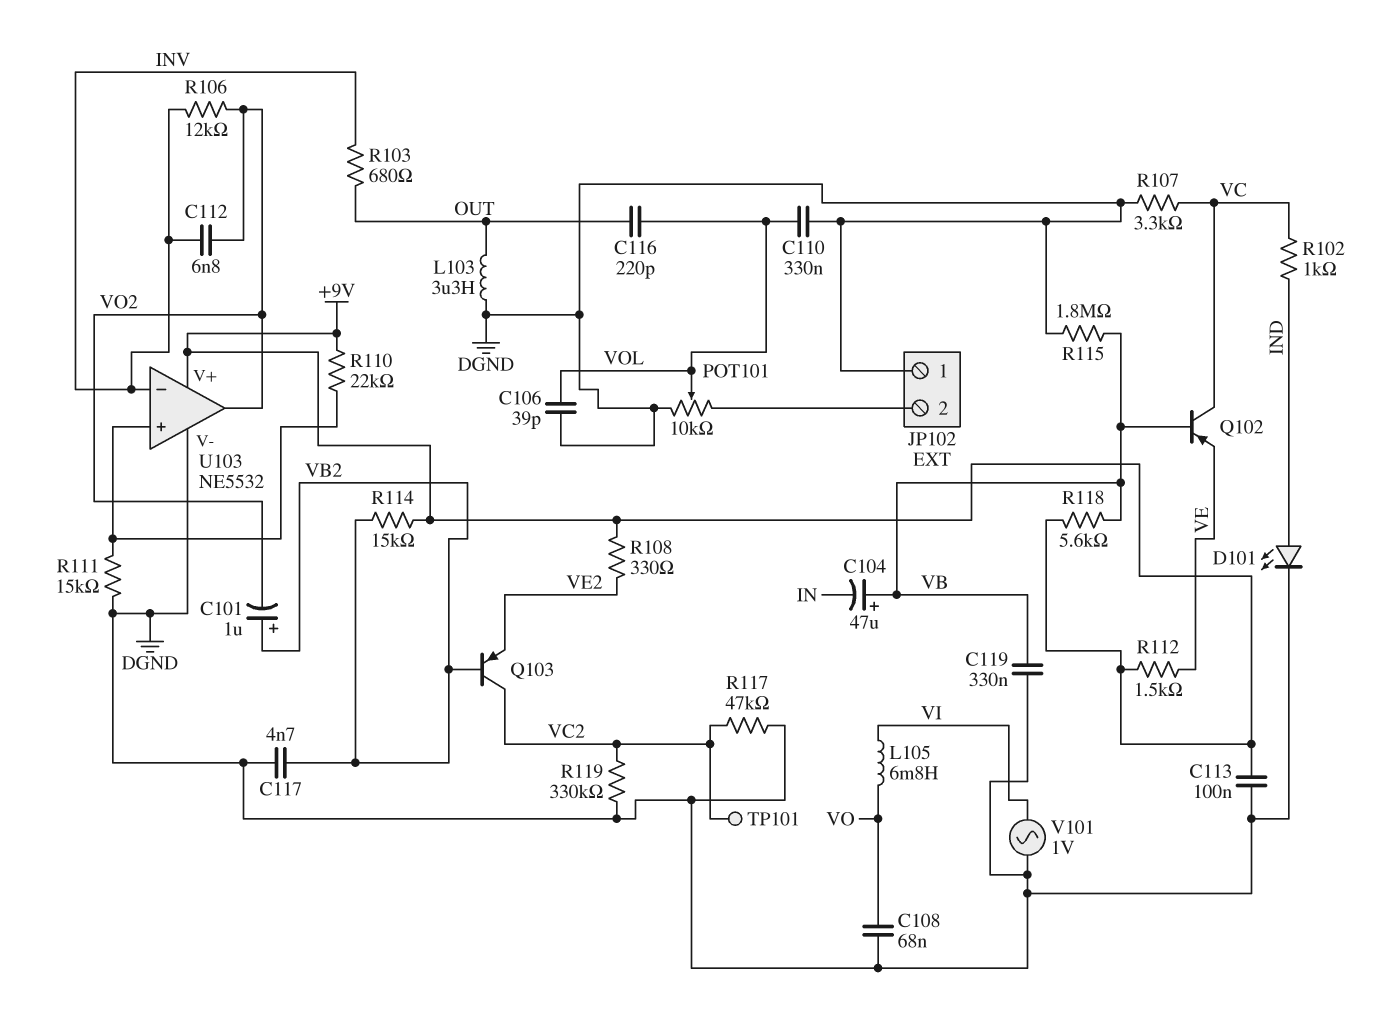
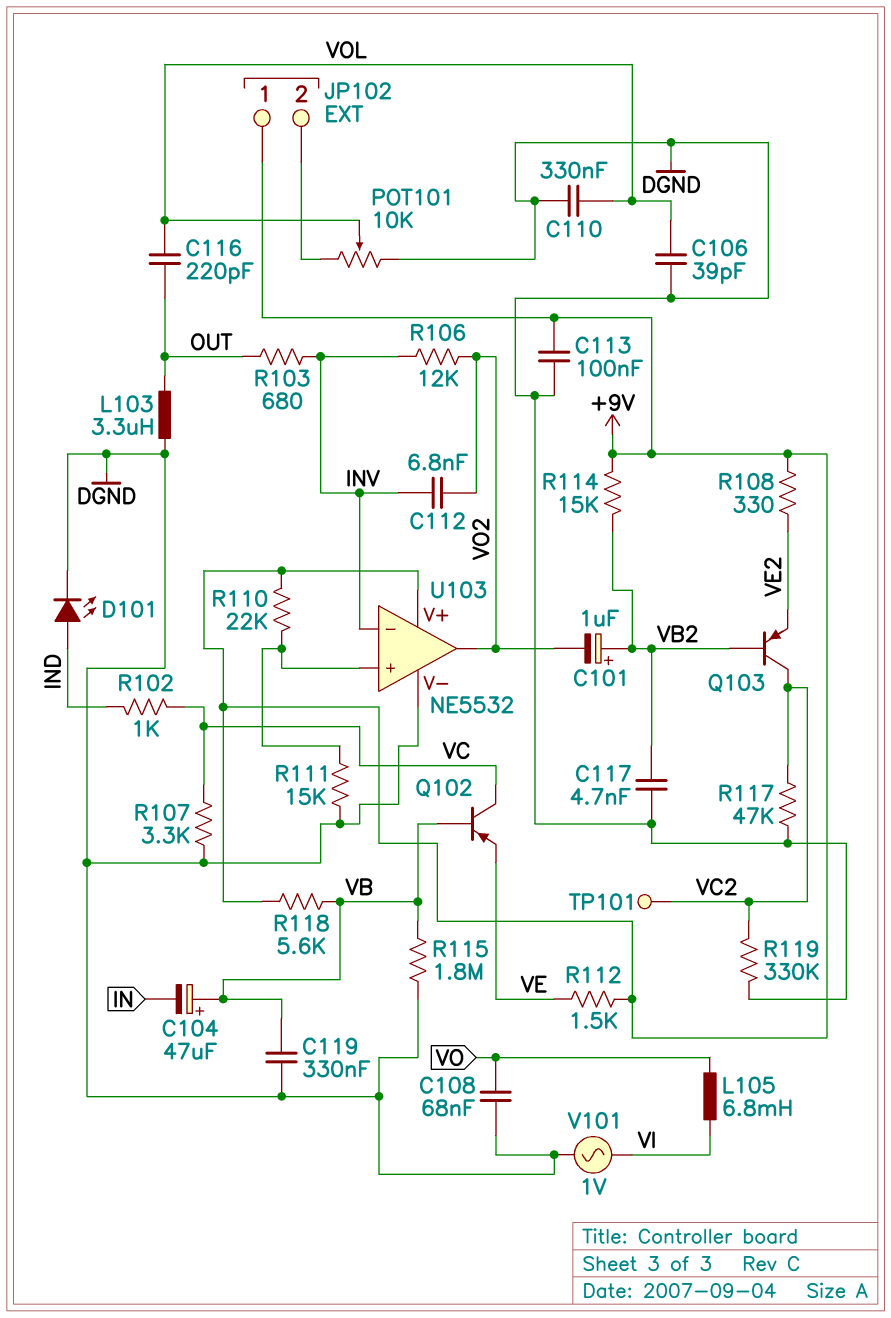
JP102 pin 1: DGND -> +9V

